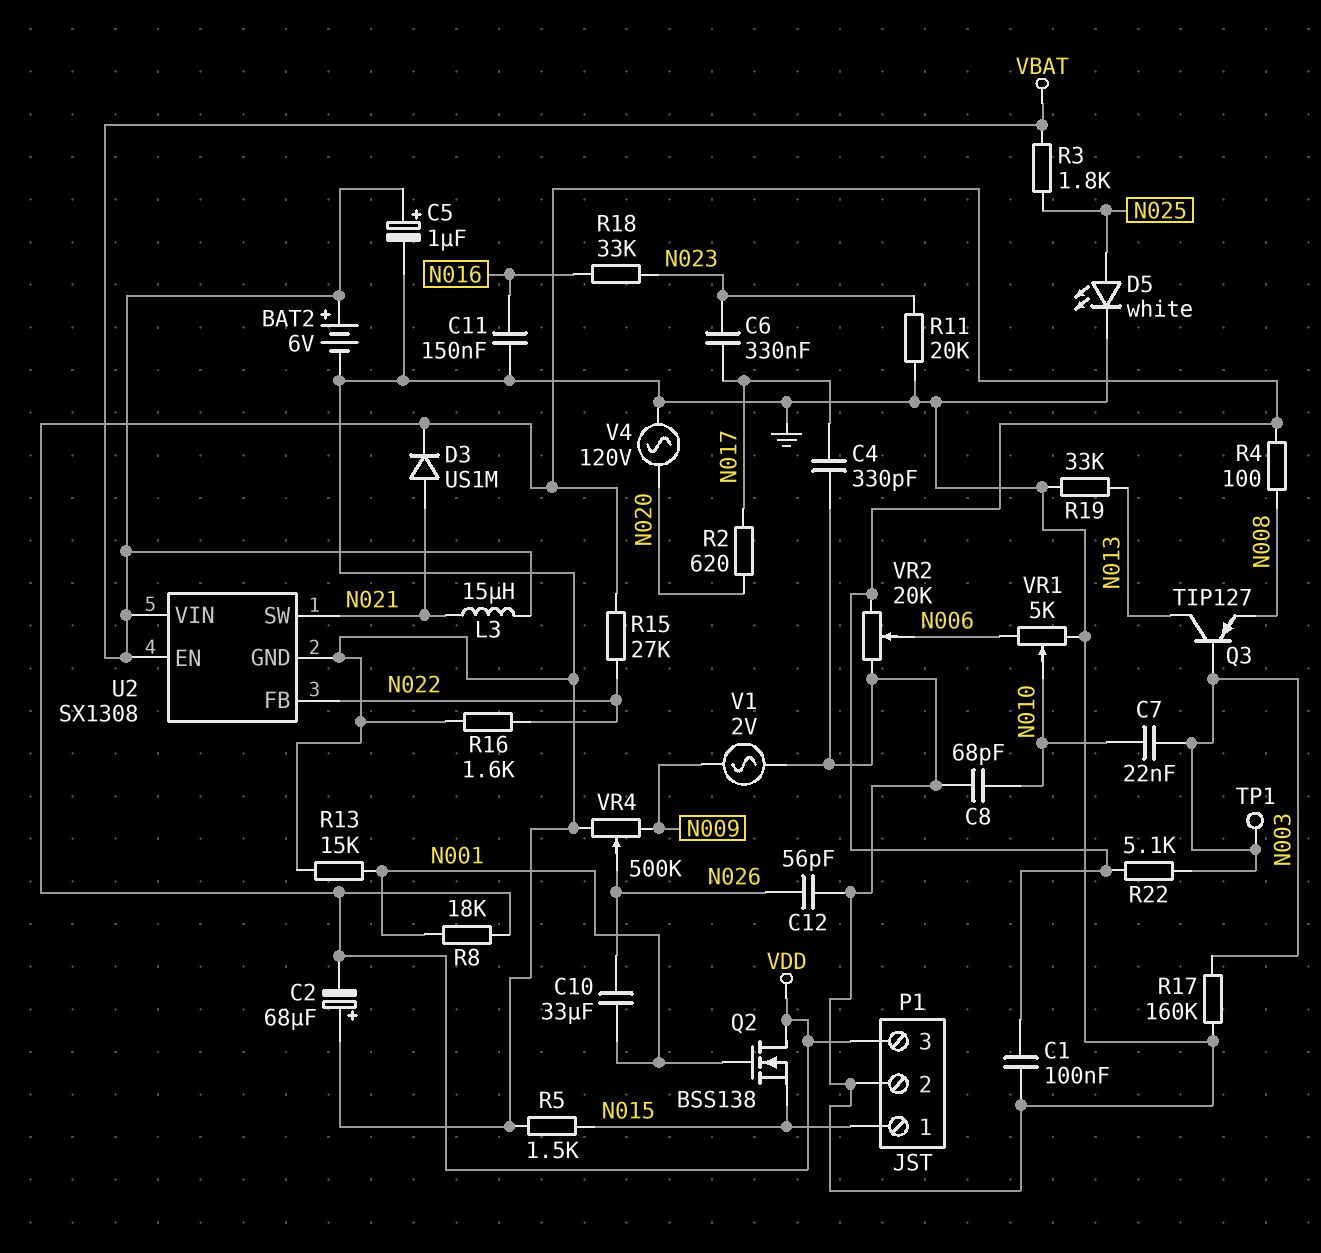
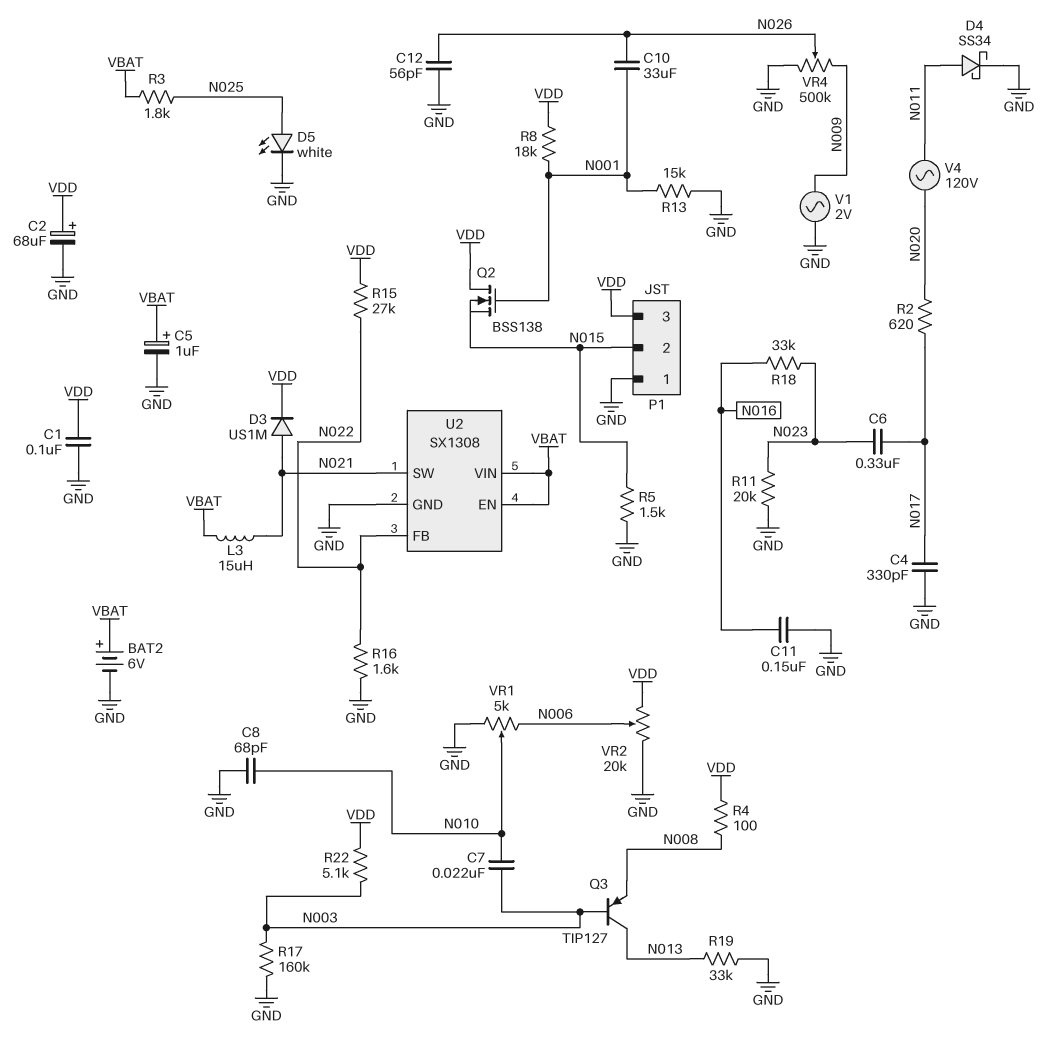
C2: 68uF (plus GND, minus VDD) -> 68uF (plus VDD, minus GND)
D4: none -> schottky SS34 (A N011, K GND)
P1 pin 1: N015 -> GND
P1 pin 2: GND -> N015
TP1: test point (N003) -> none
V4: AC 120V (GND, N020) -> AC 120V (N011, N020)

